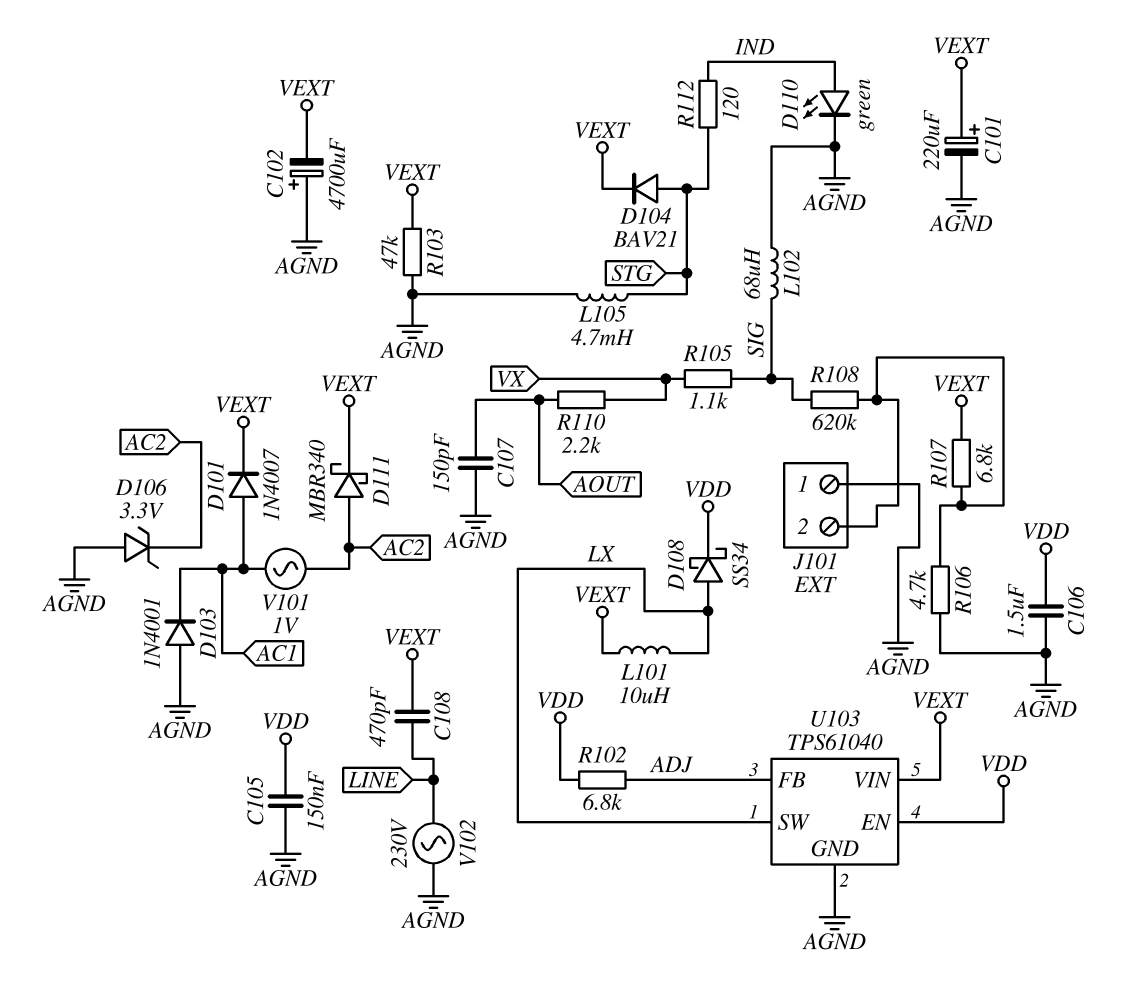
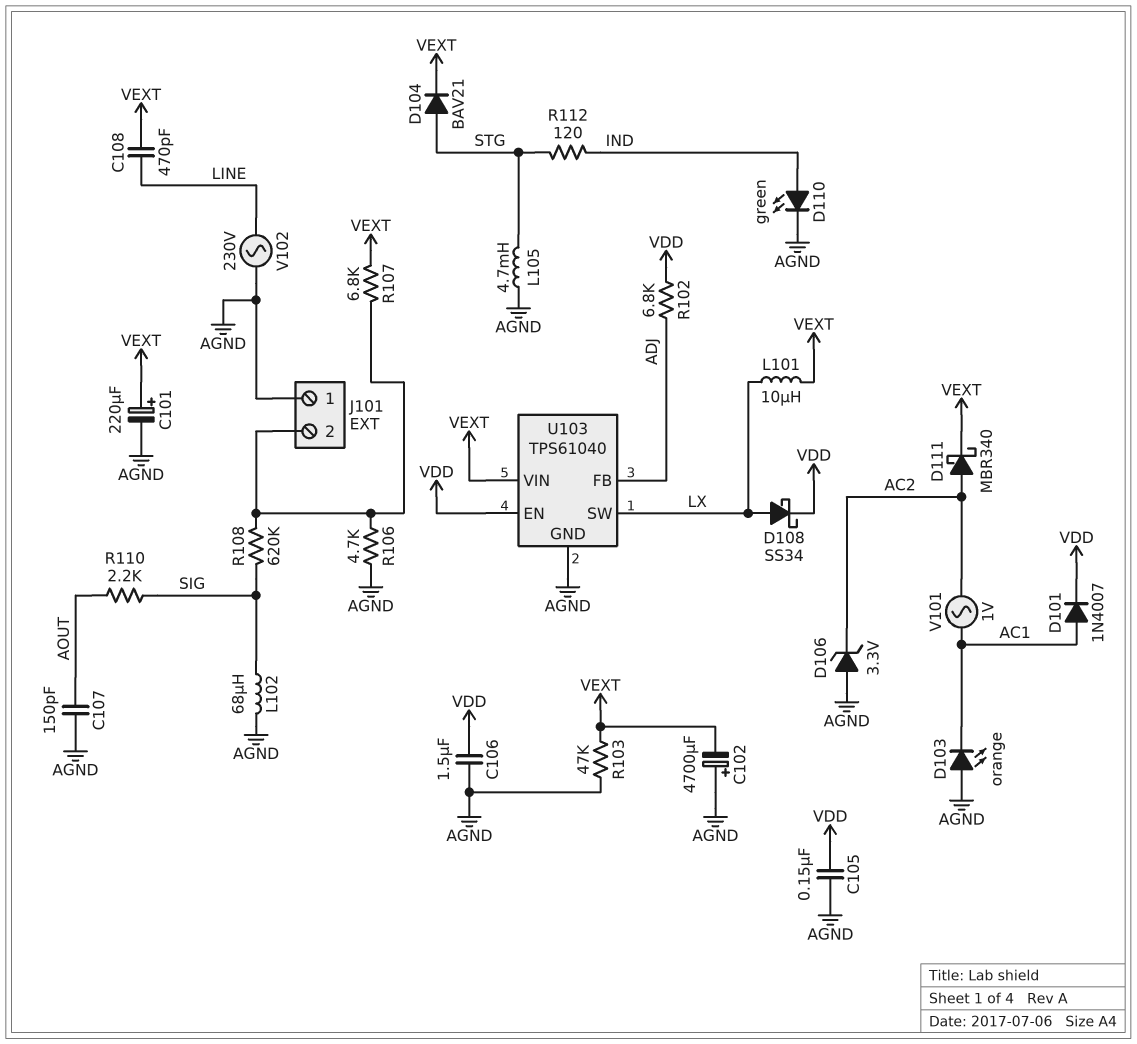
D101: diode 1N4007 (A AC1, K VEXT) -> diode 1N4007 (A AC1, K VDD)
D103: diode 1N4001 (A AGND, K AC1) -> LED orange (A AGND, K AC1)
R105: 1.1k (SIG, VX) -> none
R110: 2.2k (AOUT, VX) -> 2.2k (AOUT, SIG)

